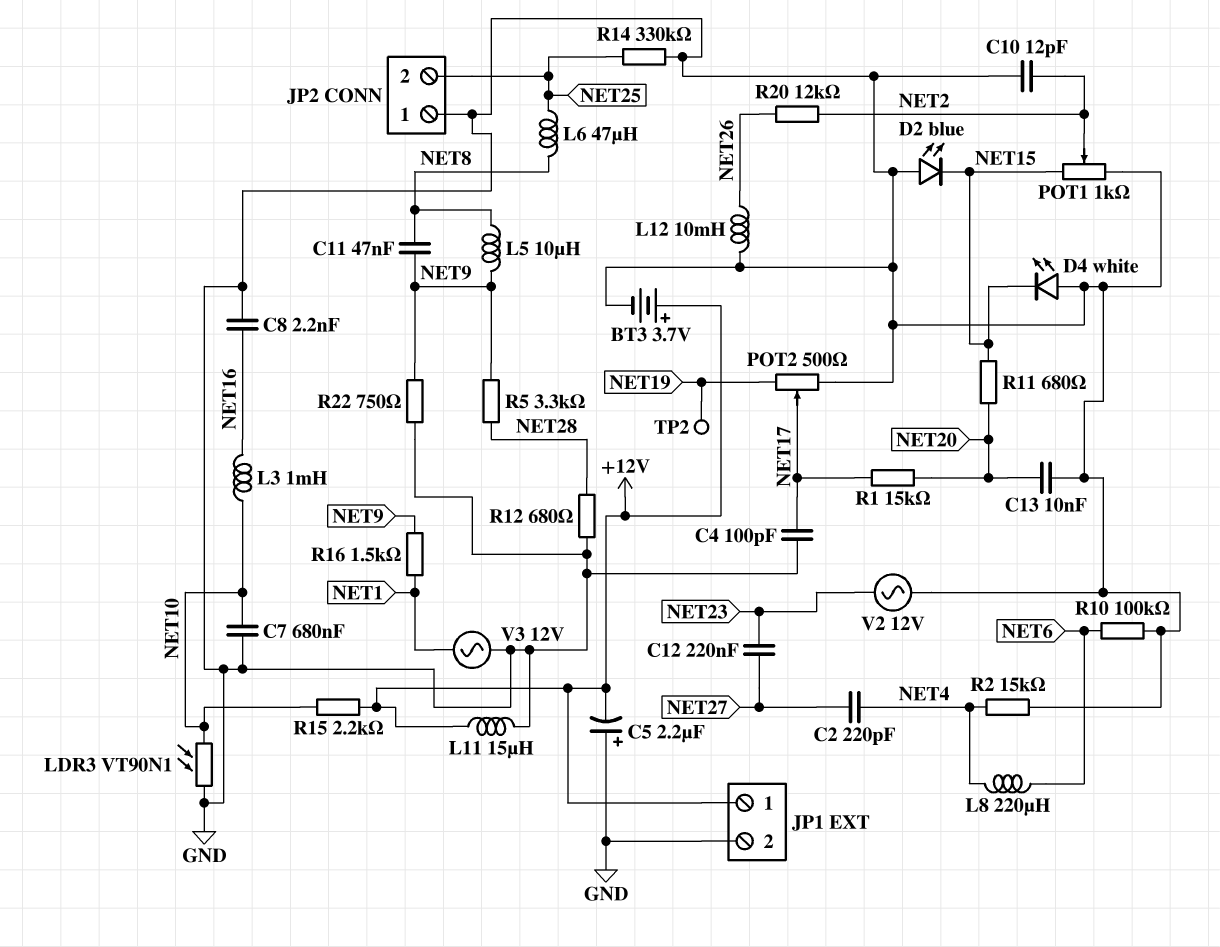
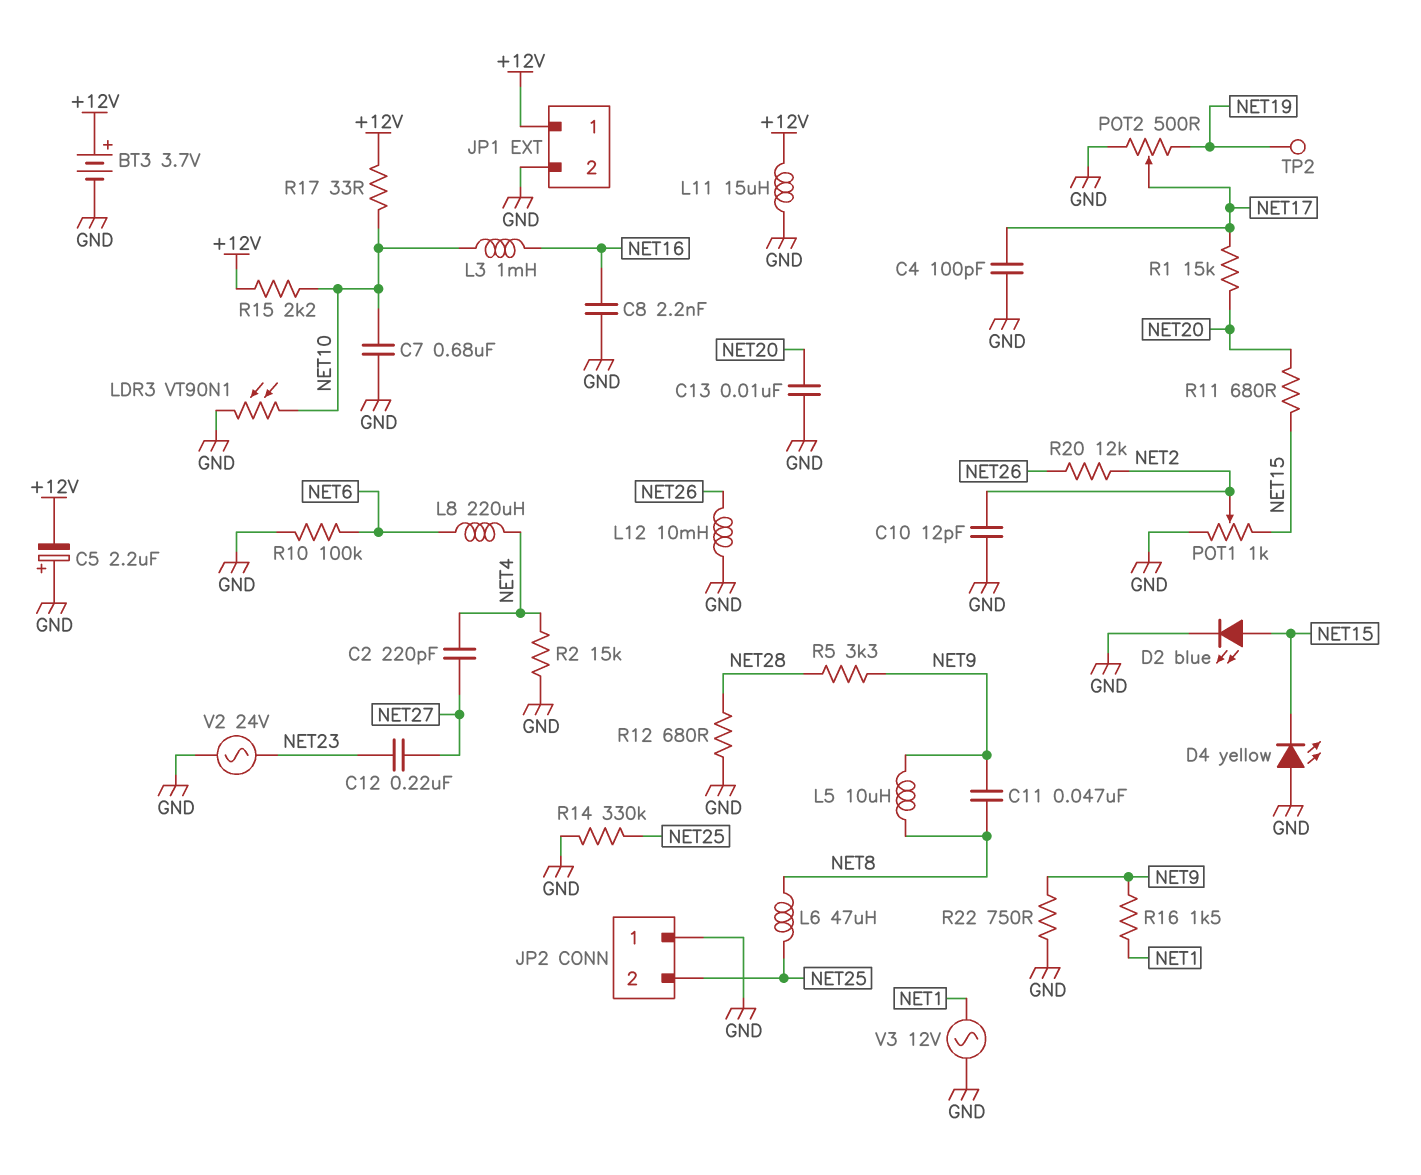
D2: LED blue (A GND, K NET15) -> LED blue (A NET15, K GND)
D4: LED white (A GND, K NET15) -> LED yellow (A GND, K NET15)
R17: none -> 33 (+12V, NET10)
V2: AC 12V (GND, NET23) -> AC 24V (GND, NET23)

